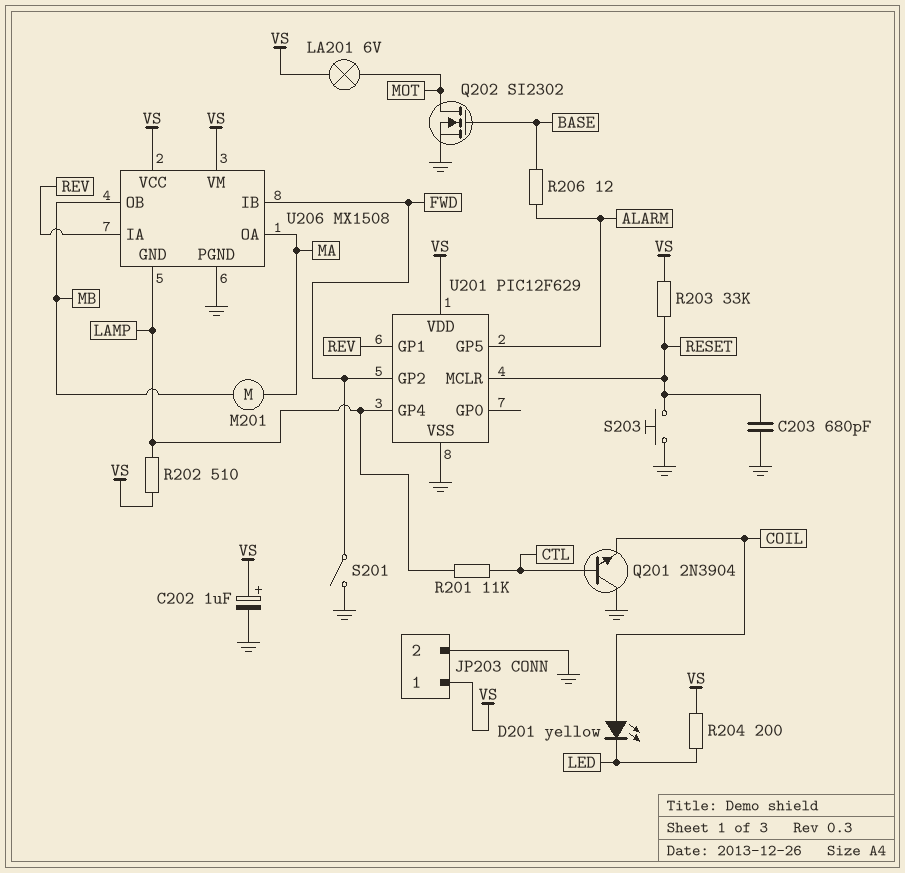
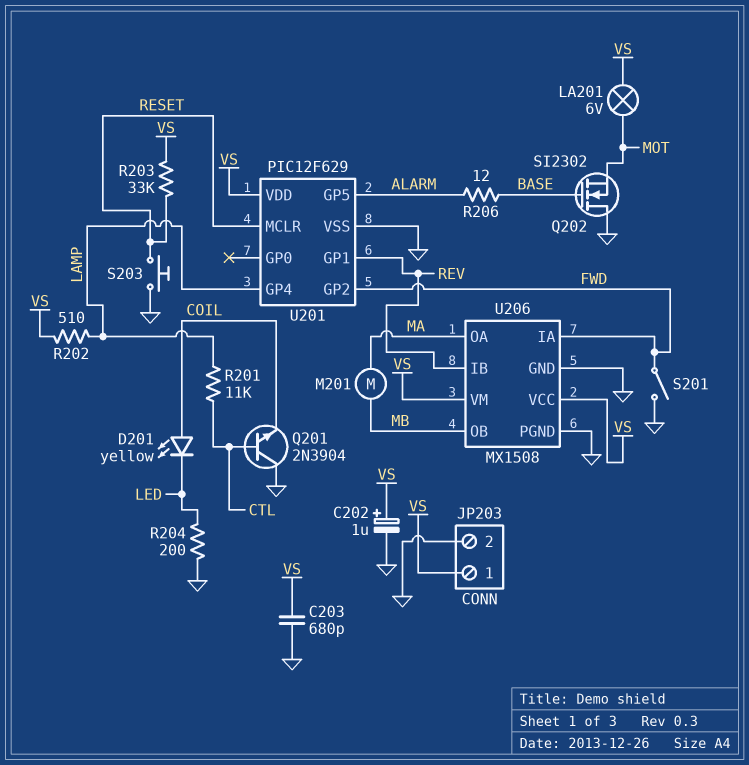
C203: 680pF (GND, RESET) -> 680pF (GND, VS)
Q202: NMOS SI2302 (G BASE, D MOT, S GND) -> NMOS SI2302 (G BASE, D GND, S MOT)
R204: 200 (LED, VS) -> 200 (GND, LED)
U206 pin GND: LAMP -> GND
U206 pin IA: REV -> FWD
U206 pin IB: FWD -> REV

